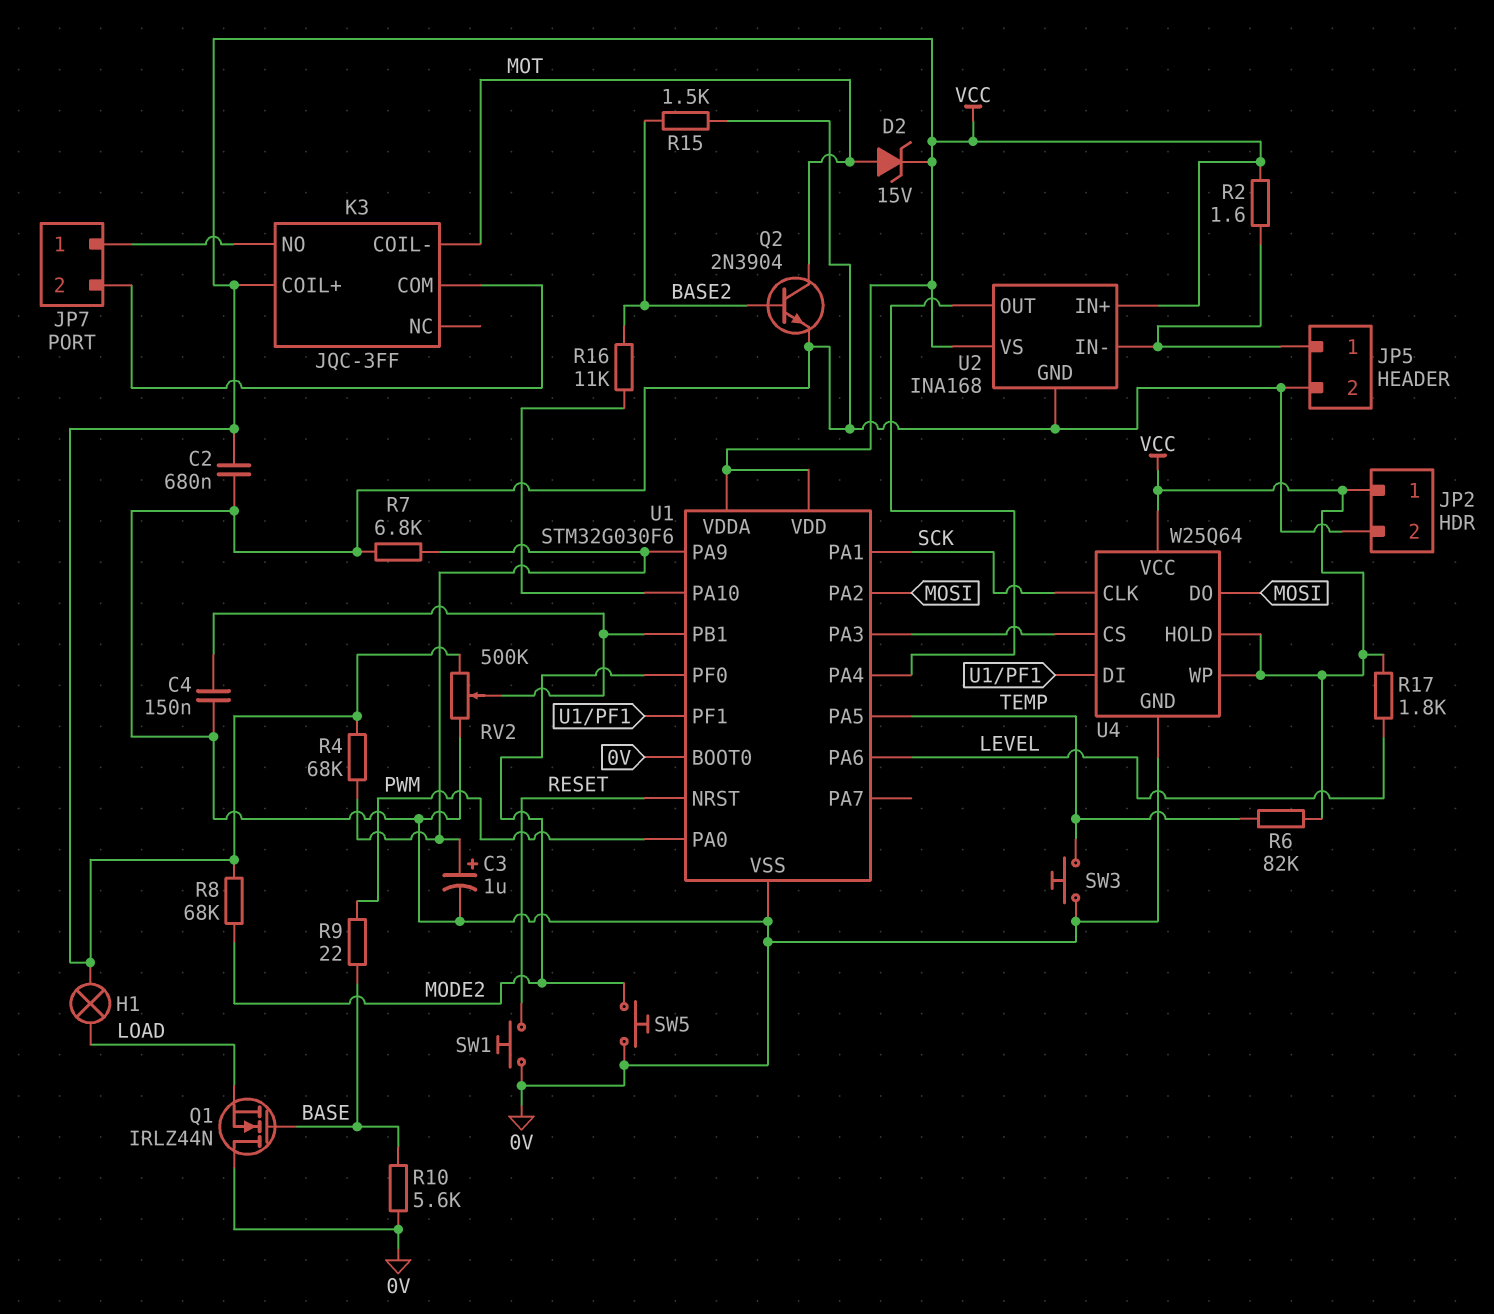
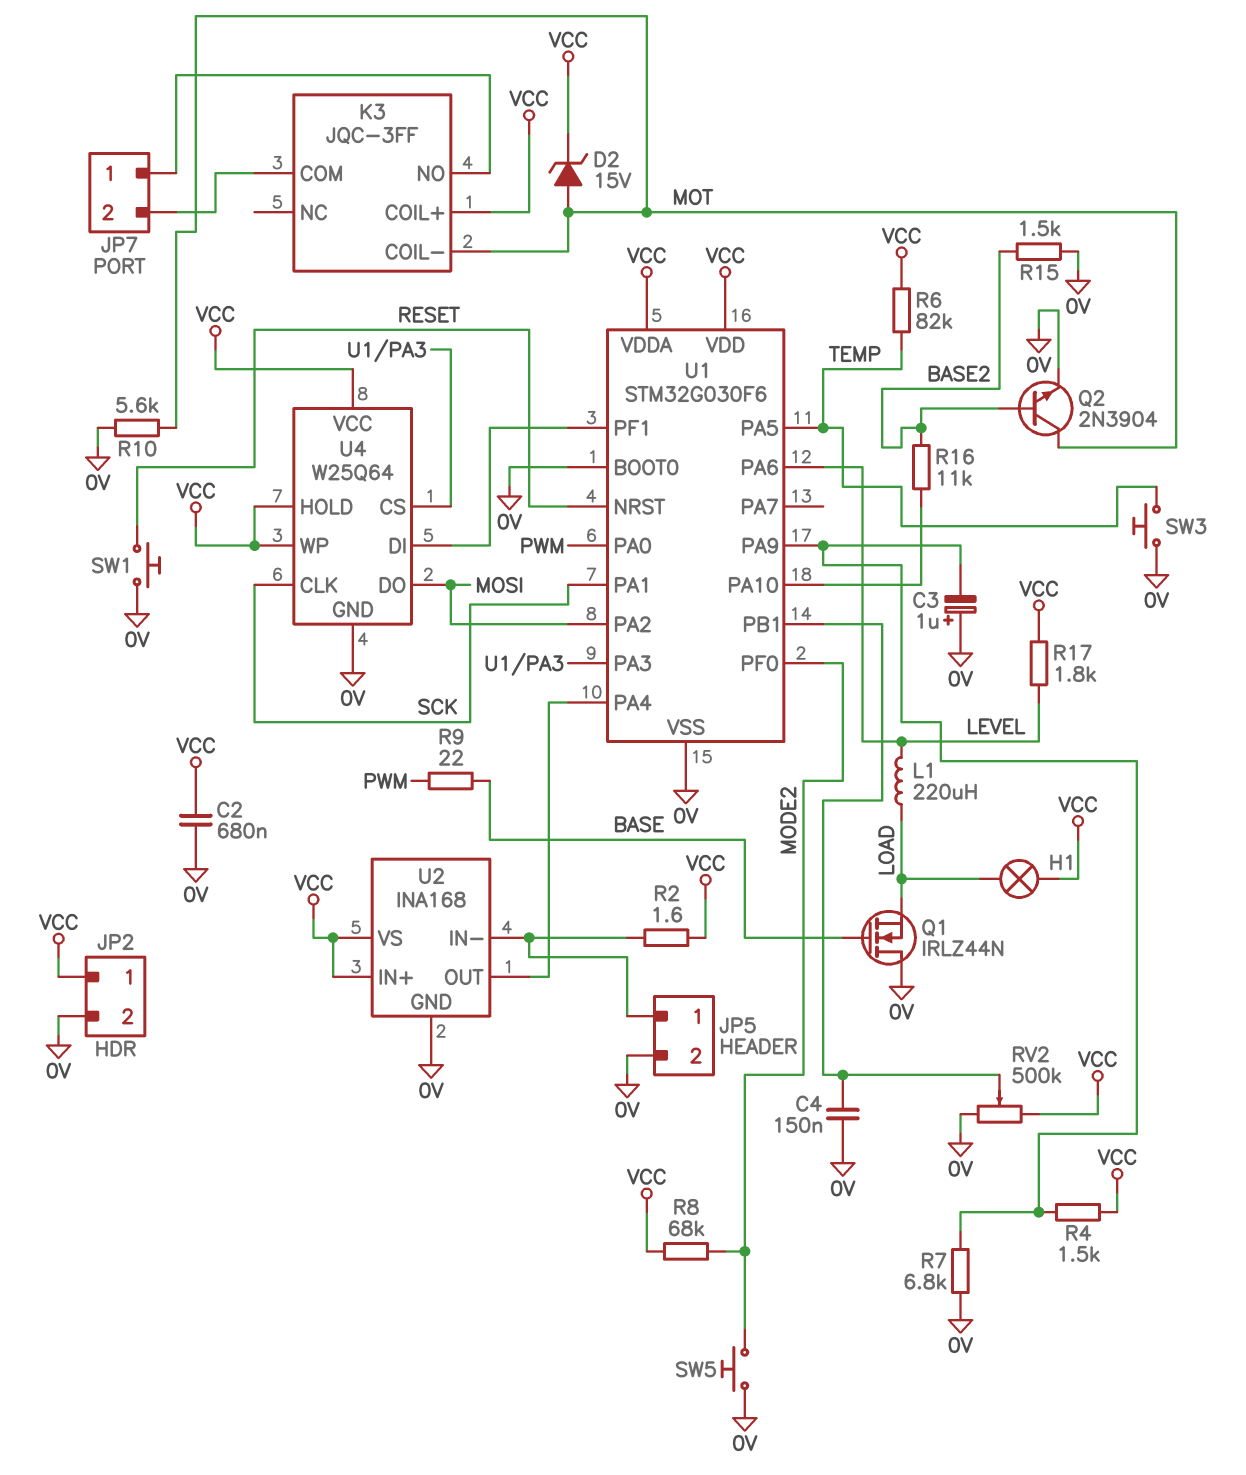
C3: 1uF (plus U1/PA9, minus 0V) -> 1uF (plus 0V, minus U1/PA9)
L1: none -> 220uH (LEVEL, LOAD)
R4: 68k (U1/PA9, VCC) -> 1.5k (U1/PA9, VCC)
R10: 5.6k (0V, BASE) -> 5.6k (0V, MOT)

